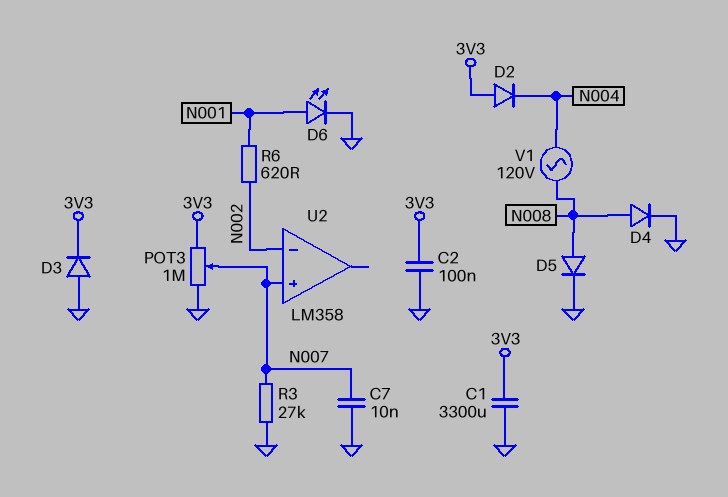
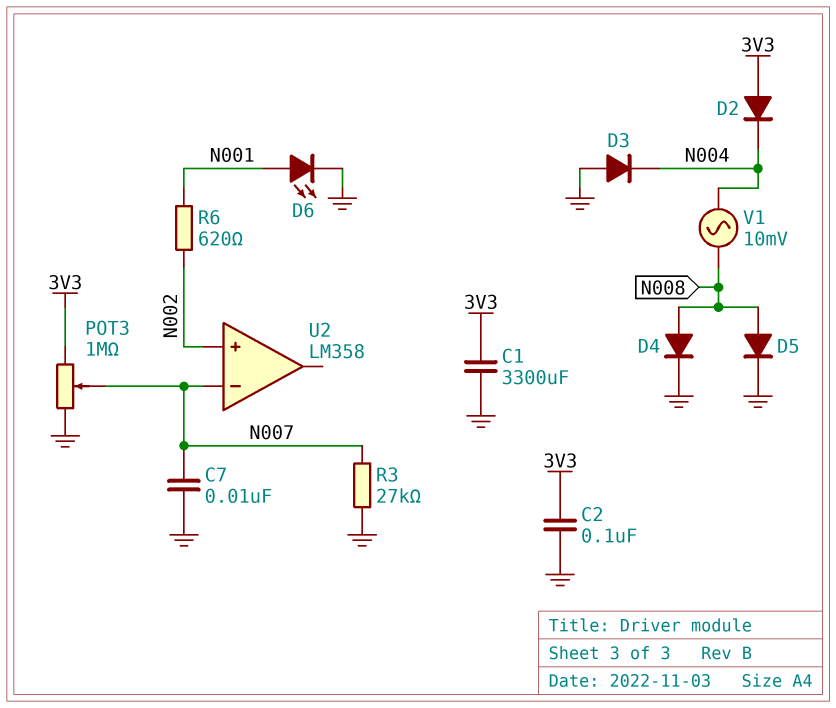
D3: diode (A GND, K 3V3) -> diode (A GND, K N004)
U2 pin in+: N007 -> N002
U2 pin in-: N002 -> N007
V1: AC 120V (N004, N008) -> AC 10mV (N004, N008)

